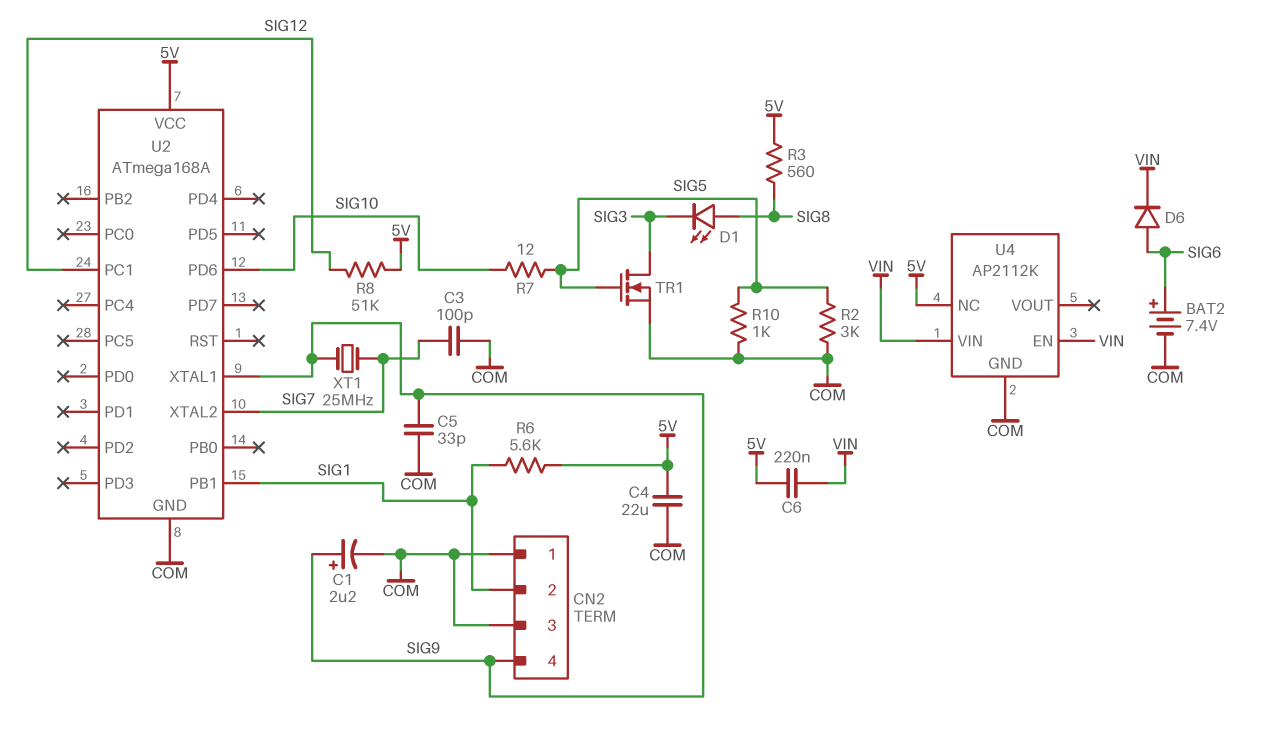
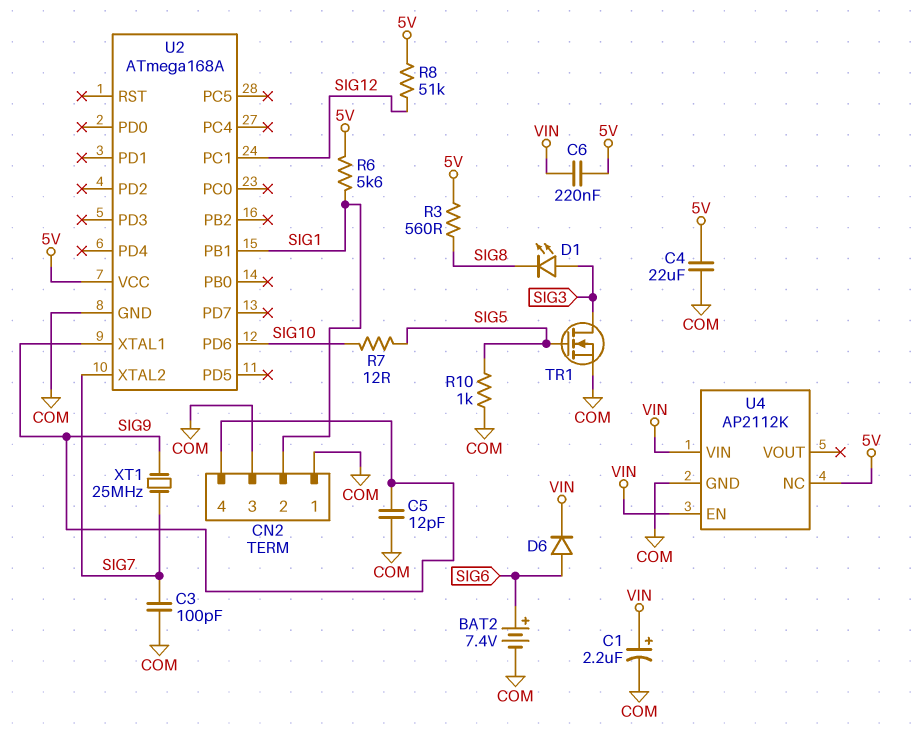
C1: 2.2uF (plus SIG9, minus COM) -> 2.2uF (plus VIN, minus COM)
C5: 33pF (COM, SIG9) -> 12pF (COM, SIG9)
D1: LED (A SIG8, K SIG3) -> LED (A SIG3, K SIG8)
R2: 3k (COM, SIG5) -> none

